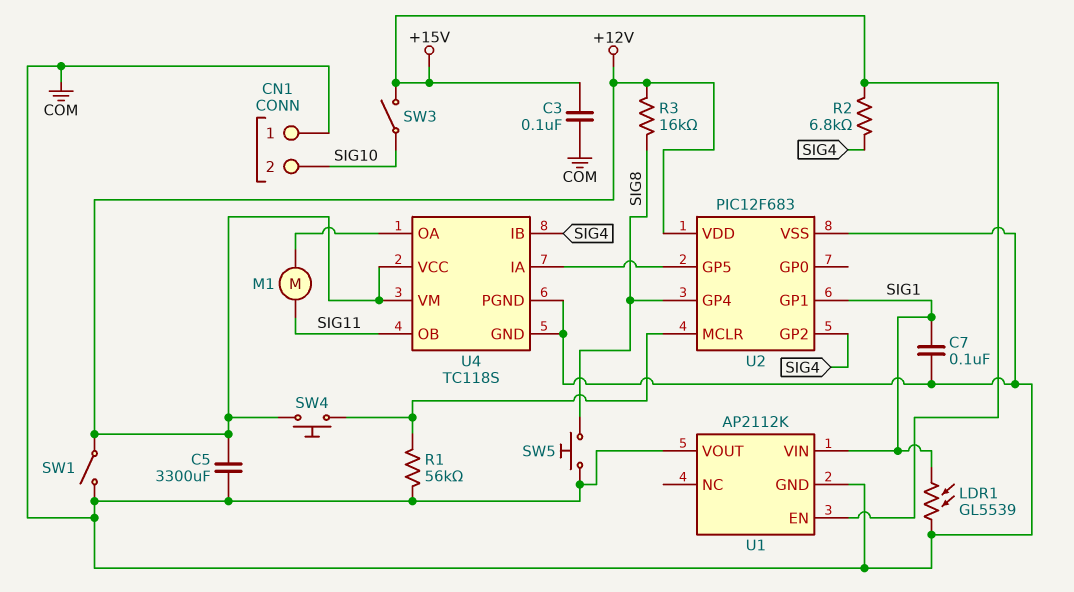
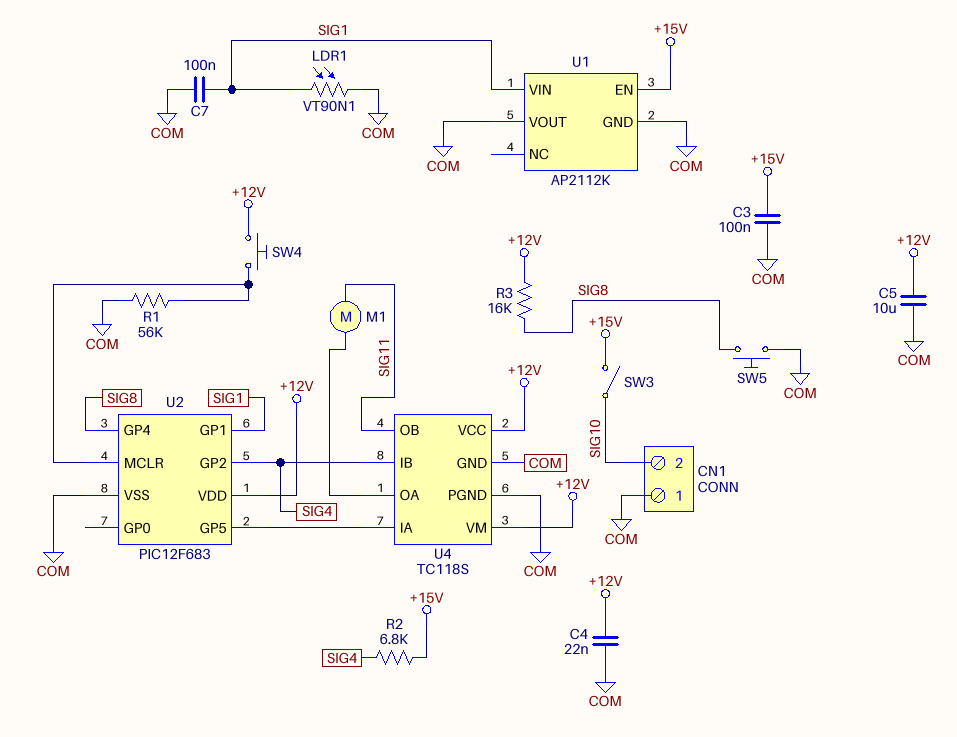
C4: none -> 22nF (+12V, COM)
C5: 3300uF (+12V, COM) -> 10uF (+12V, COM)
LDR1: GL5539 (COM, SIG1) -> VT90N1 (COM, SIG1)
SW1: switch (+12V, COM) -> none

